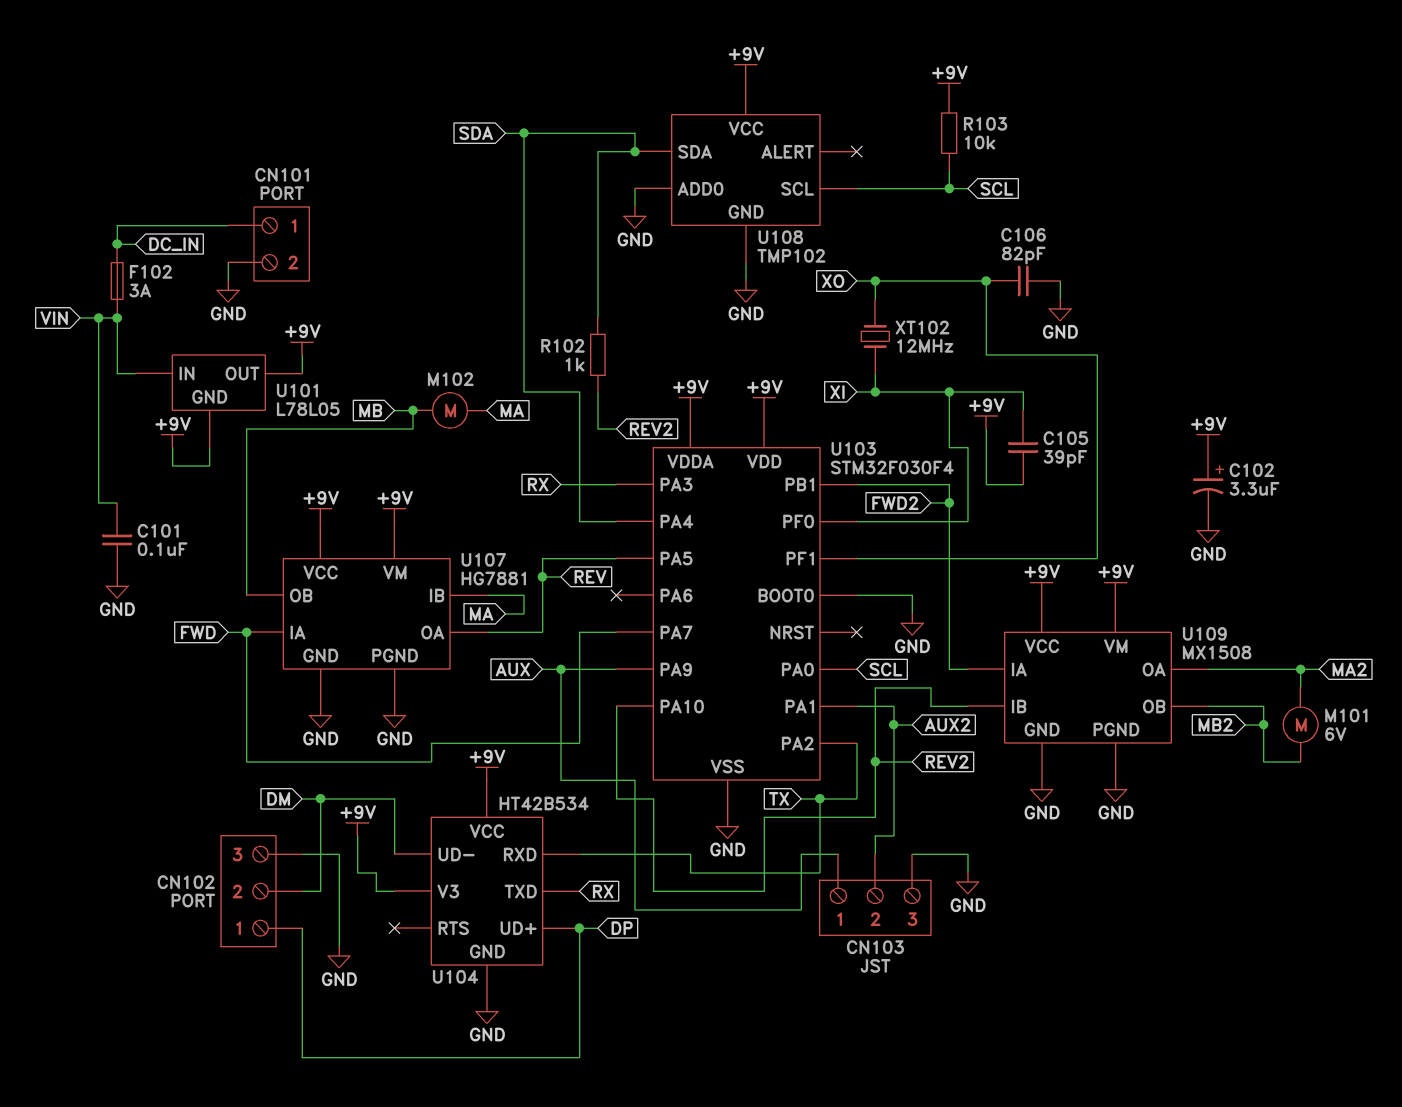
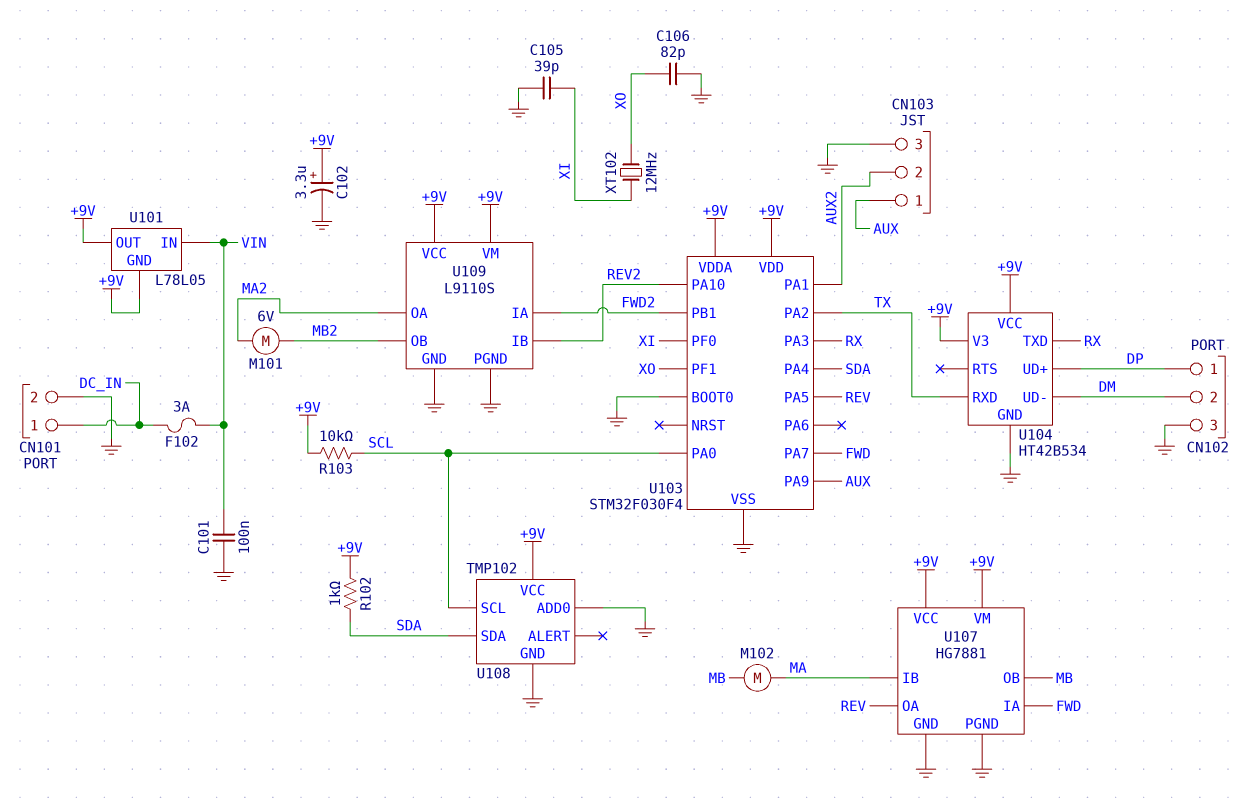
C105: 39pF (+9V, XI) -> 39pF (GND, XI)
R102: 1k (REV2, SDA) -> 1k (+9V, SDA)
U109: MX1508 -> L9110S

